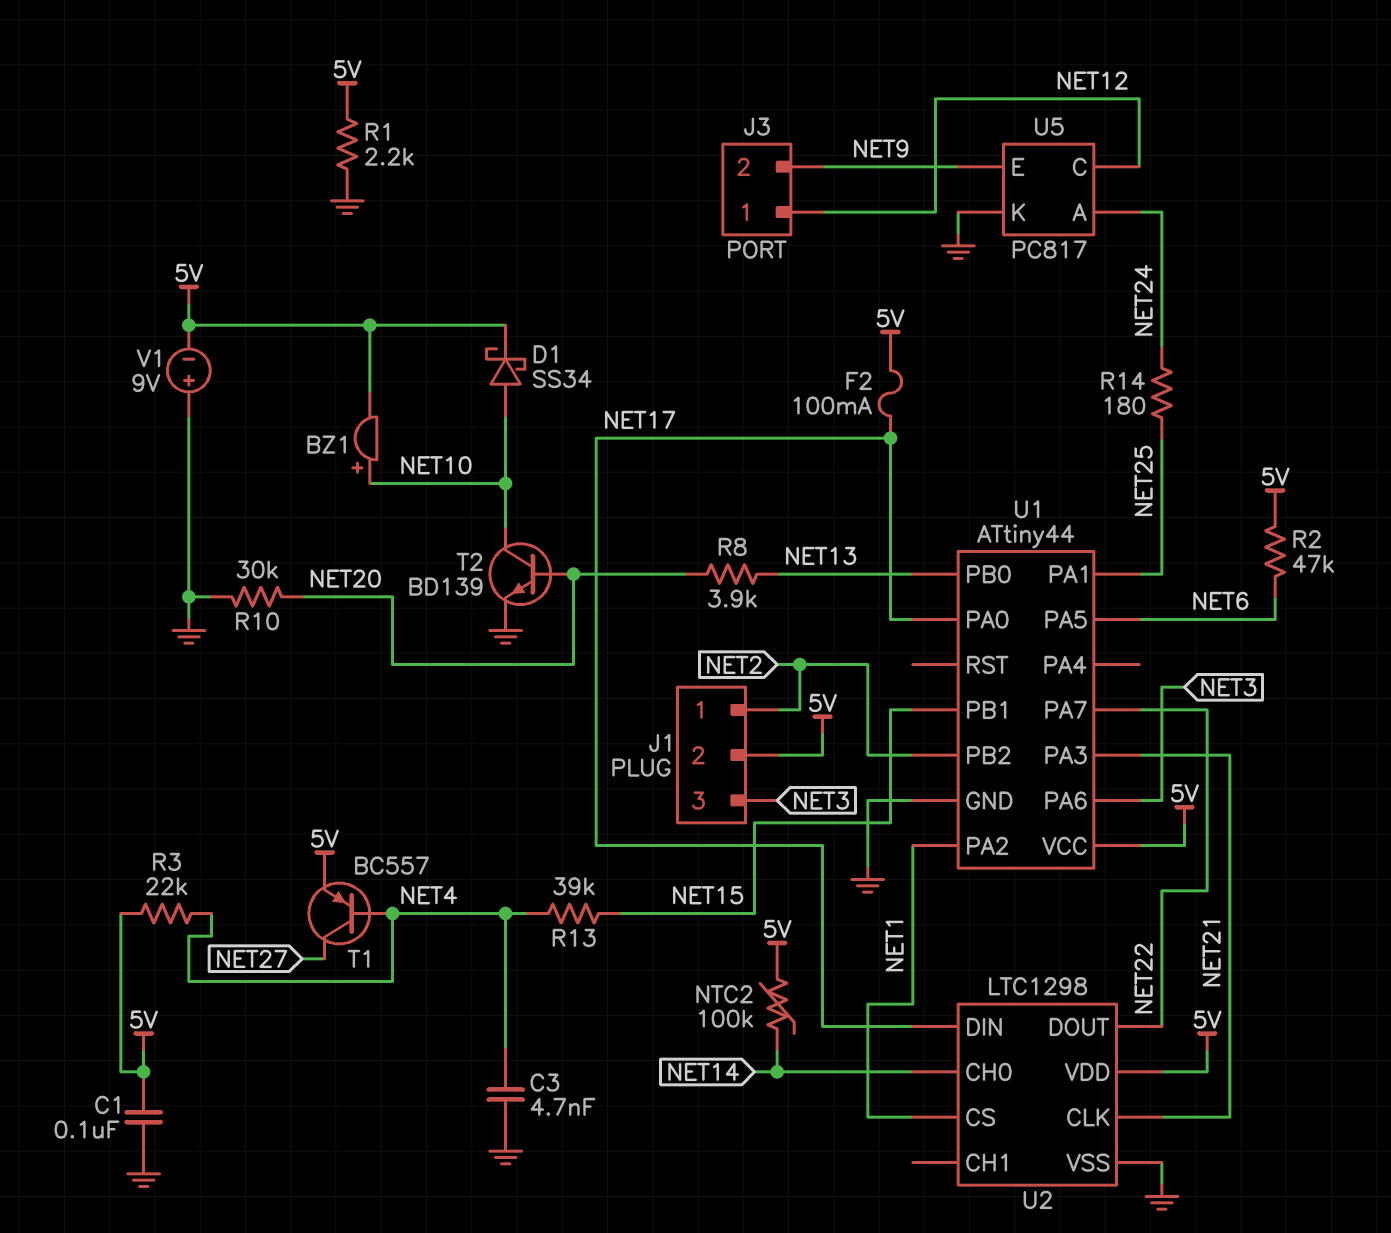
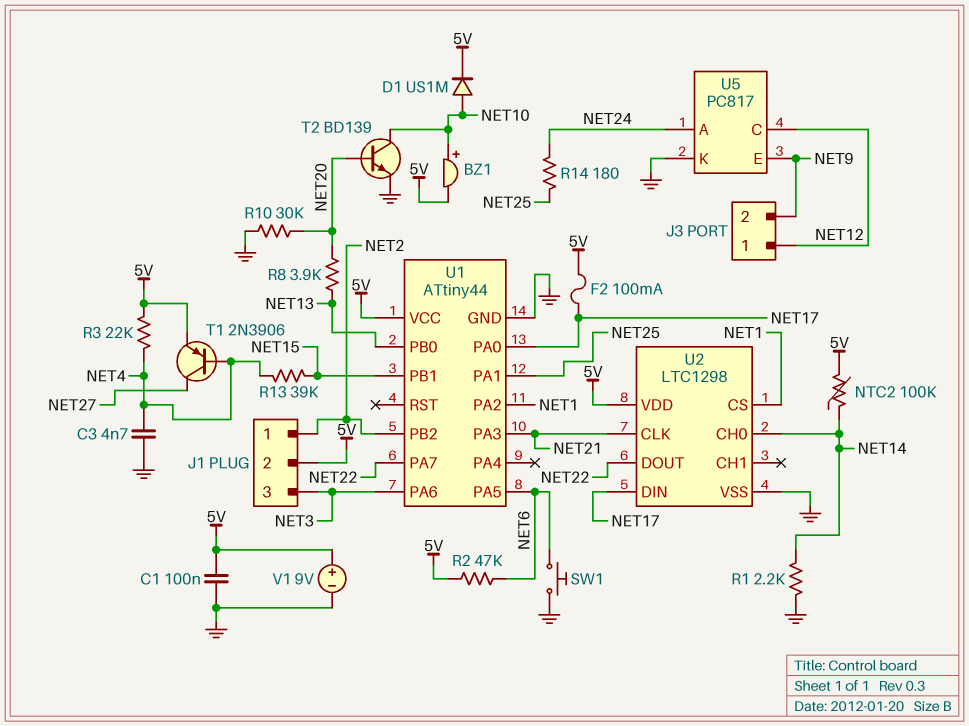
D1: schottky SS34 (A NET10, K 5V) -> diode US1M (A NET10, K 5V)
R1: 2.2k (5V, GND) -> 2.2k (GND, NET14)
SW1: none -> button (GND, NET6)
T1: PNP BC557 (B NET4, C NET27, E 5V) -> PNP 2N3906 (B NET4, C NET27, E 5V)
V1: 9V (plus GND, minus 5V) -> 9V (plus 5V, minus GND)

